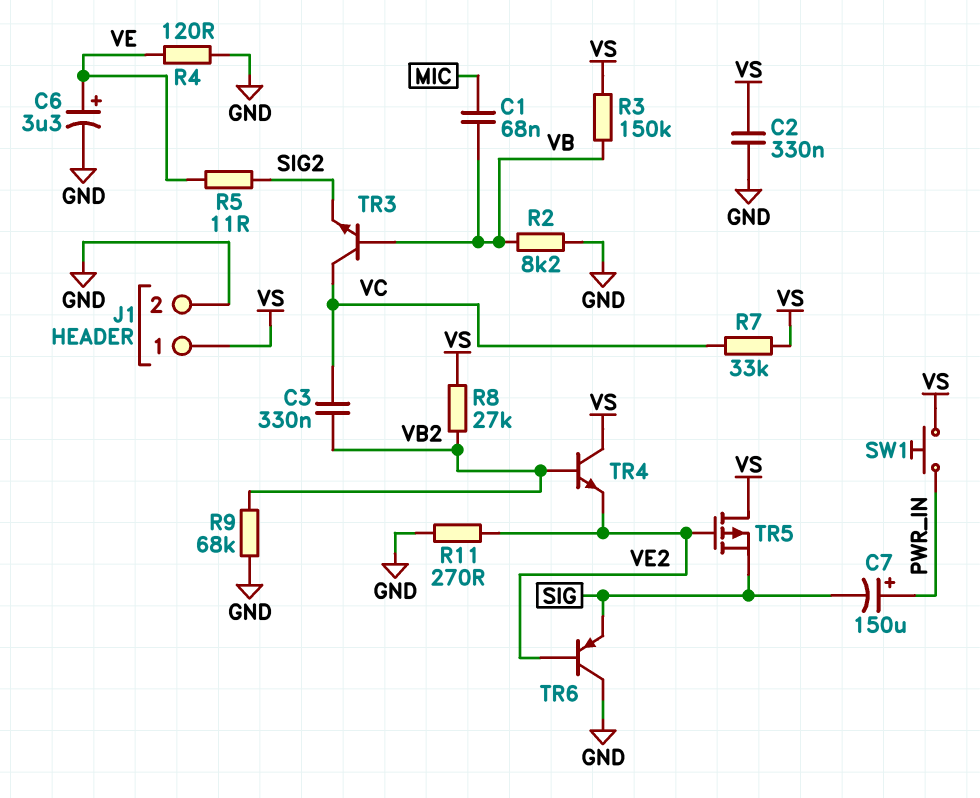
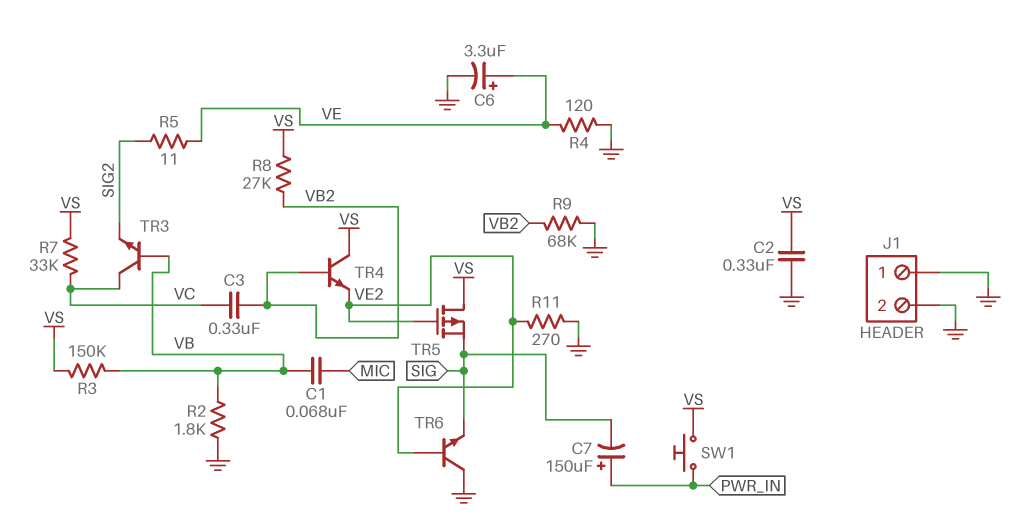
J1 pin 1: VS -> GND
R2: 8.2k (GND, VB) -> 1.8k (GND, VB)
TR6: PNP (B VE2, C GND, E SIG) -> NPN (B VE2, C GND, E SIG)

